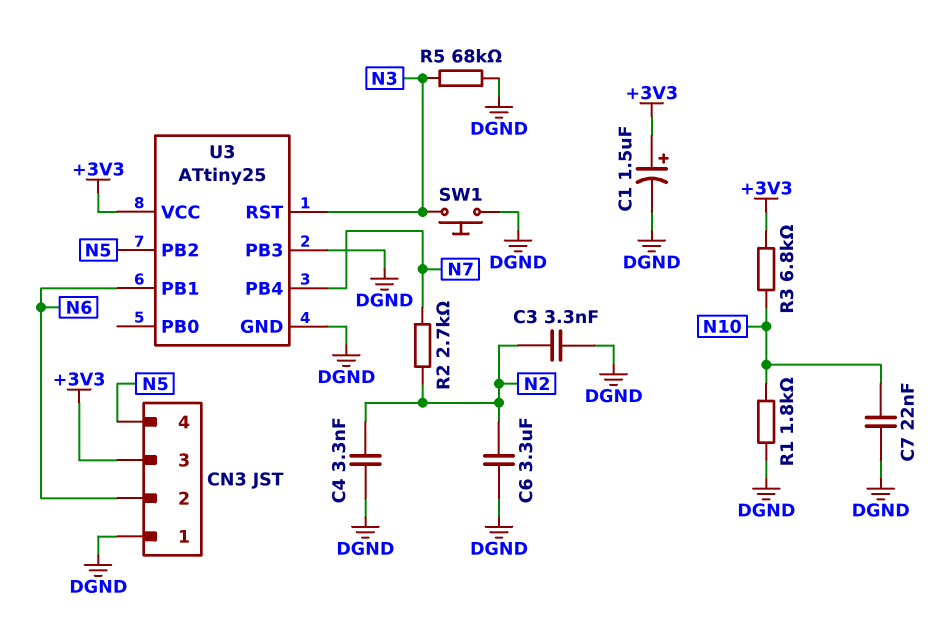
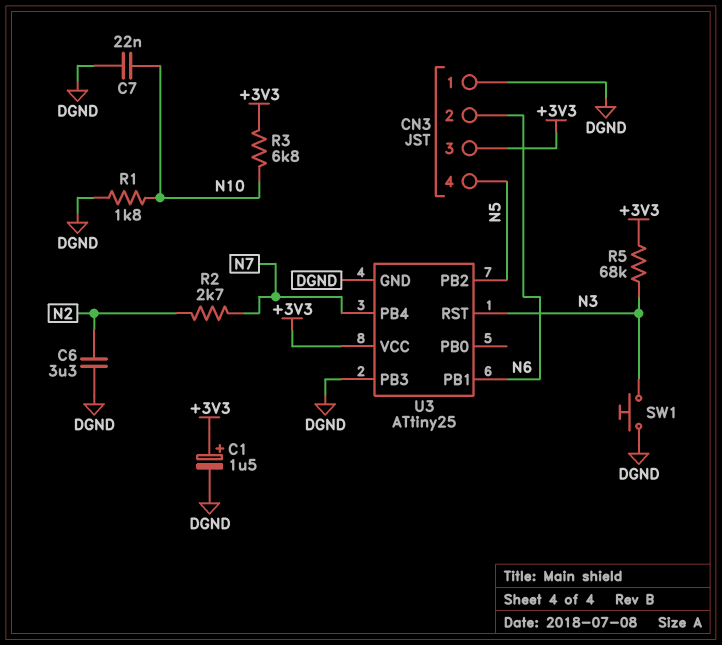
C3: 3.3nF (DGND, N2) -> none
C4: 3.3nF (DGND, N2) -> none
R5: 68k (DGND, N3) -> 68k (+3V3, N3)

